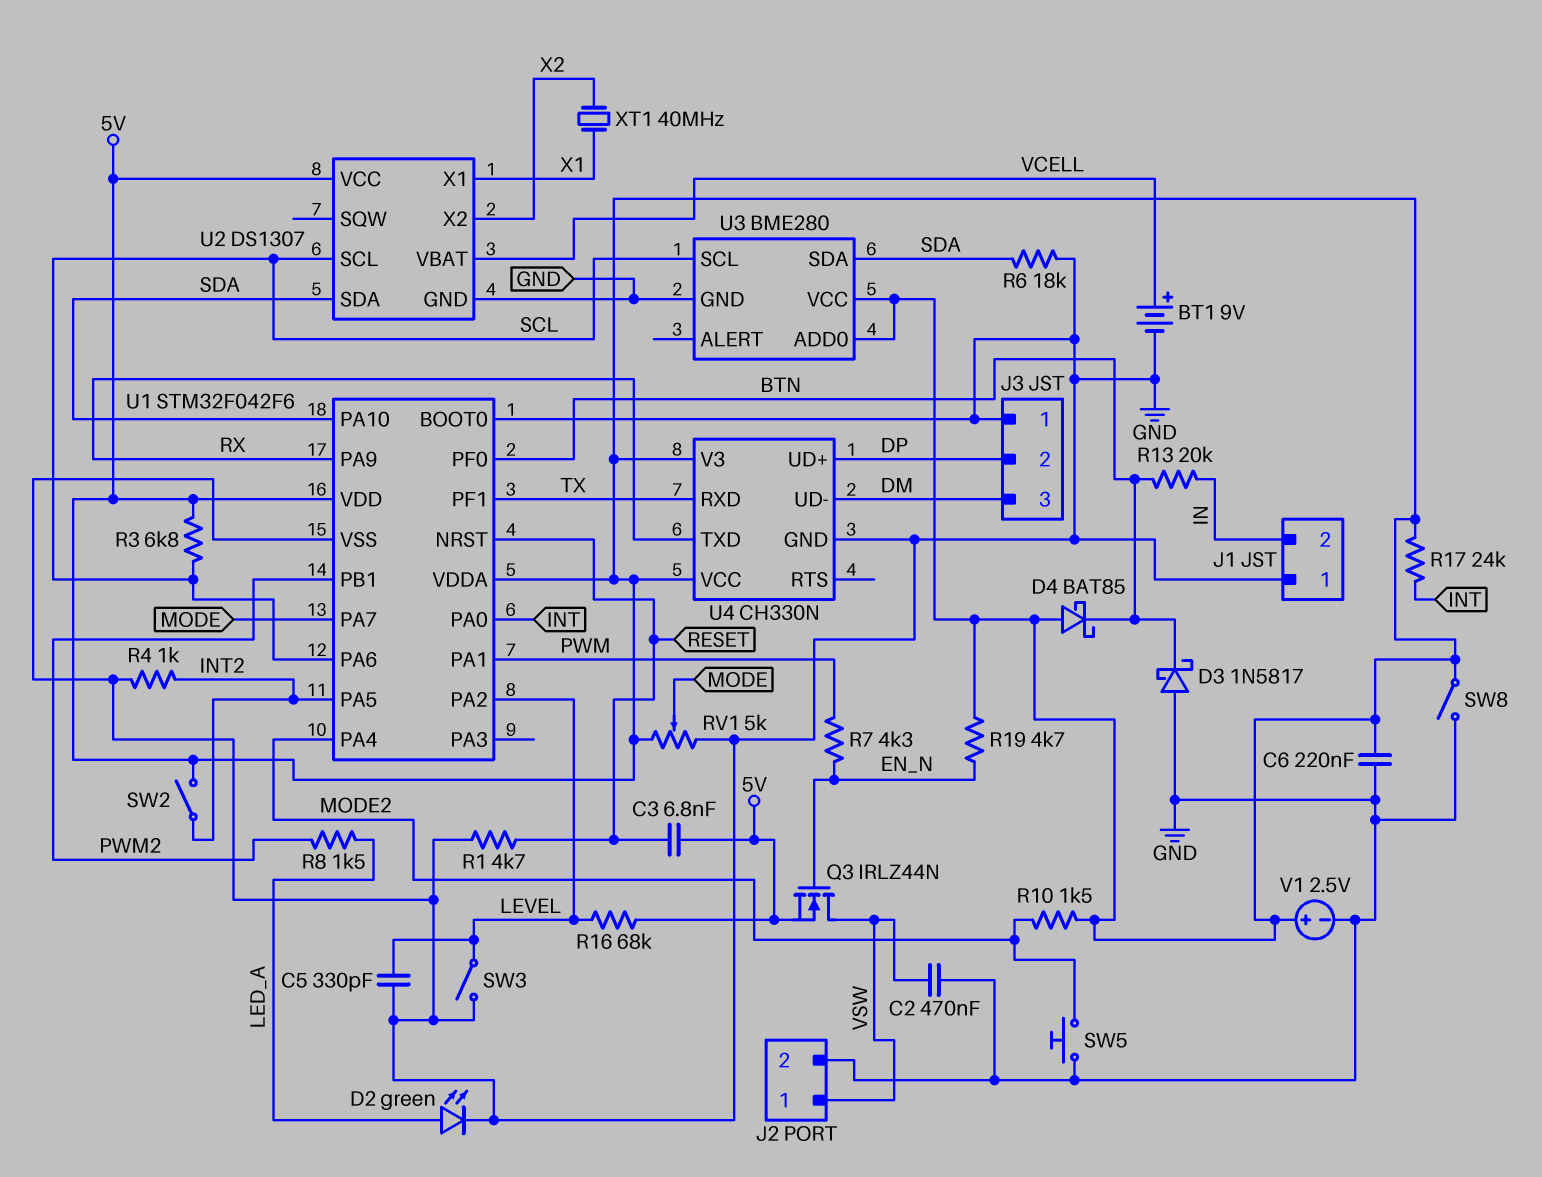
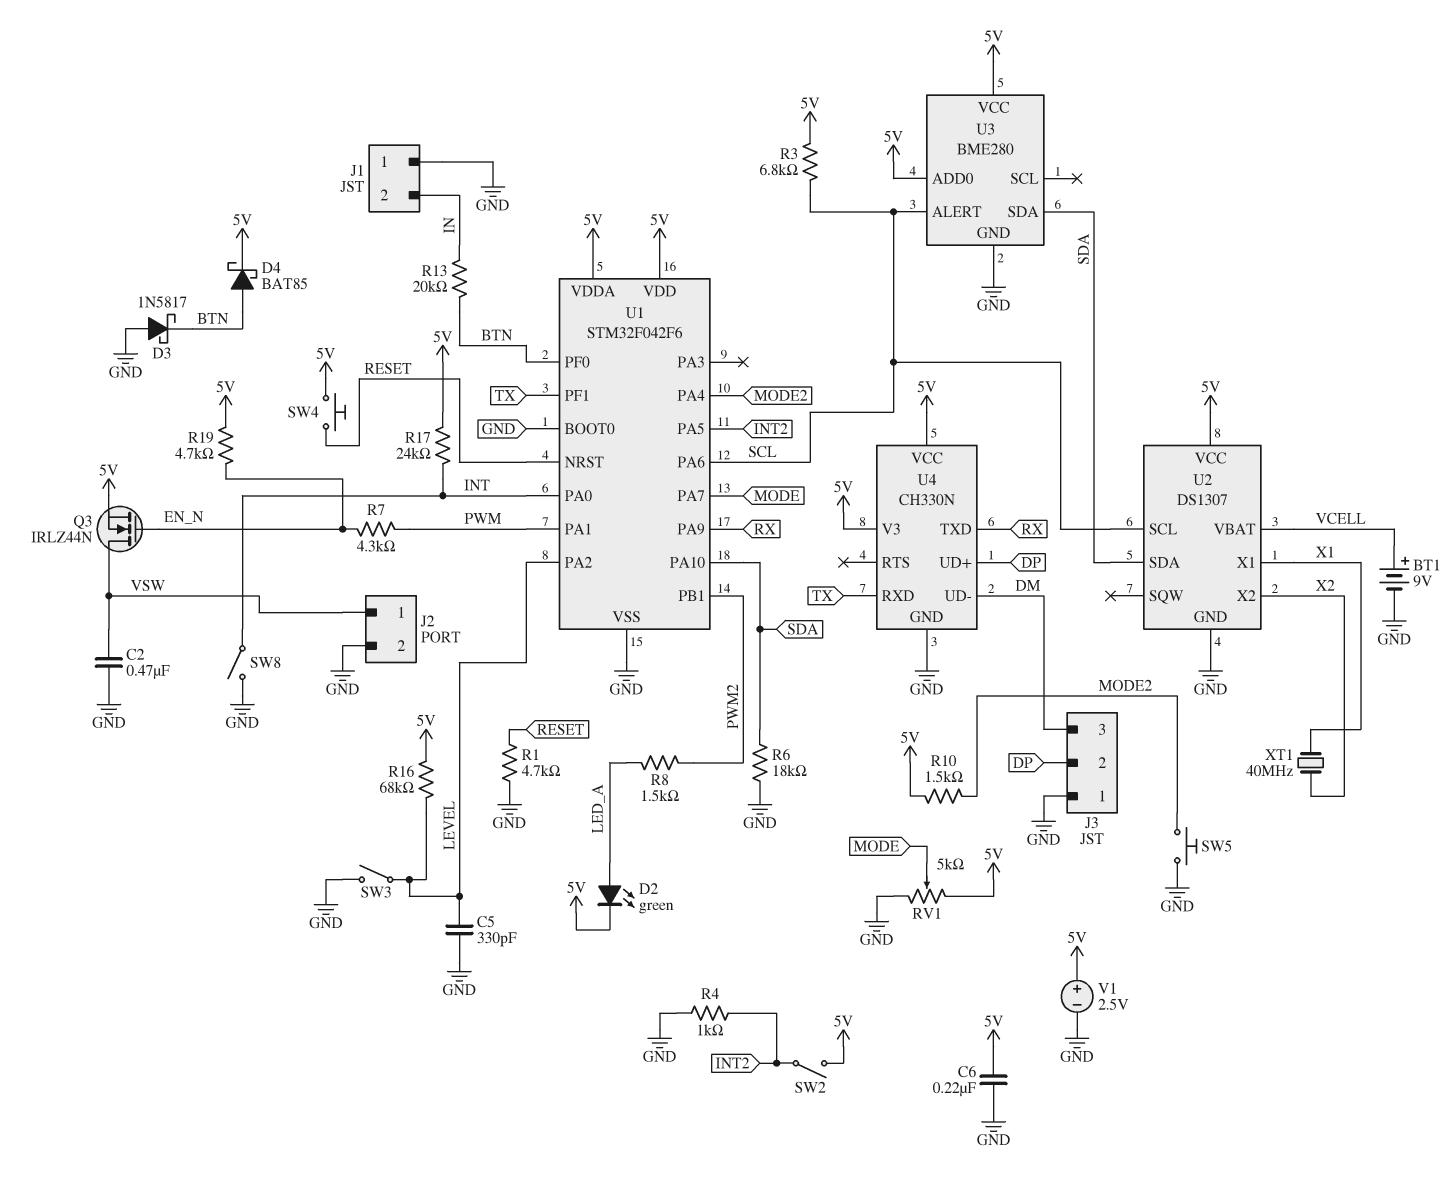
C3: 6.8nF (5V, RESET) -> none
D2: LED green (A LED_A, K GND) -> LED green (A LED_A, K 5V)
D4: schottky BAT85 (A 5V, K BTN) -> schottky BAT85 (A BTN, K 5V)
SW4: none -> button (5V, RESET)
SW8: switch (5V, GND) -> switch (GND, INT)
U3 pin ALERT: none -> SCL
U3 pin SCL: SCL -> none

